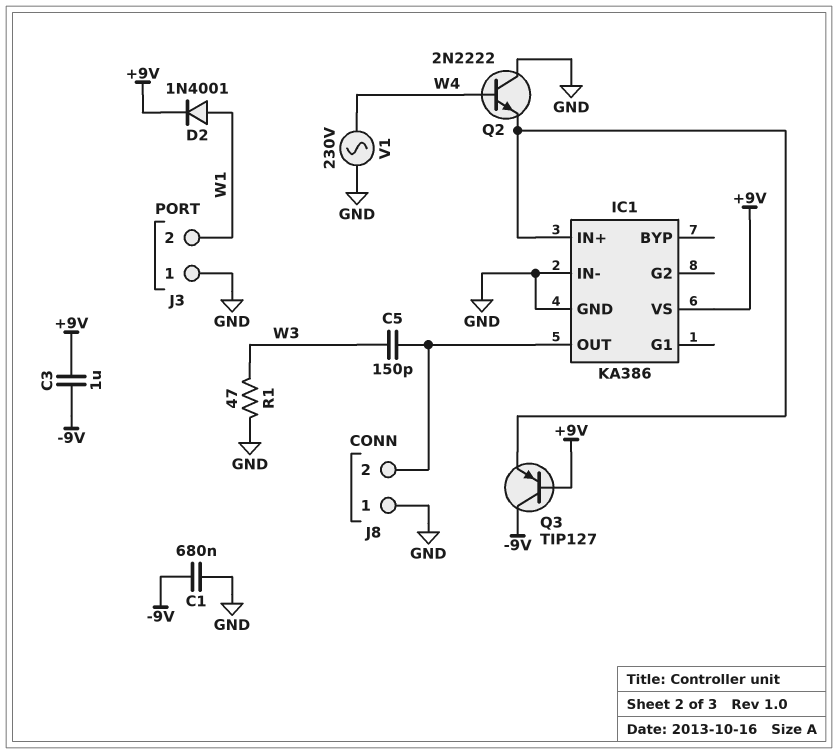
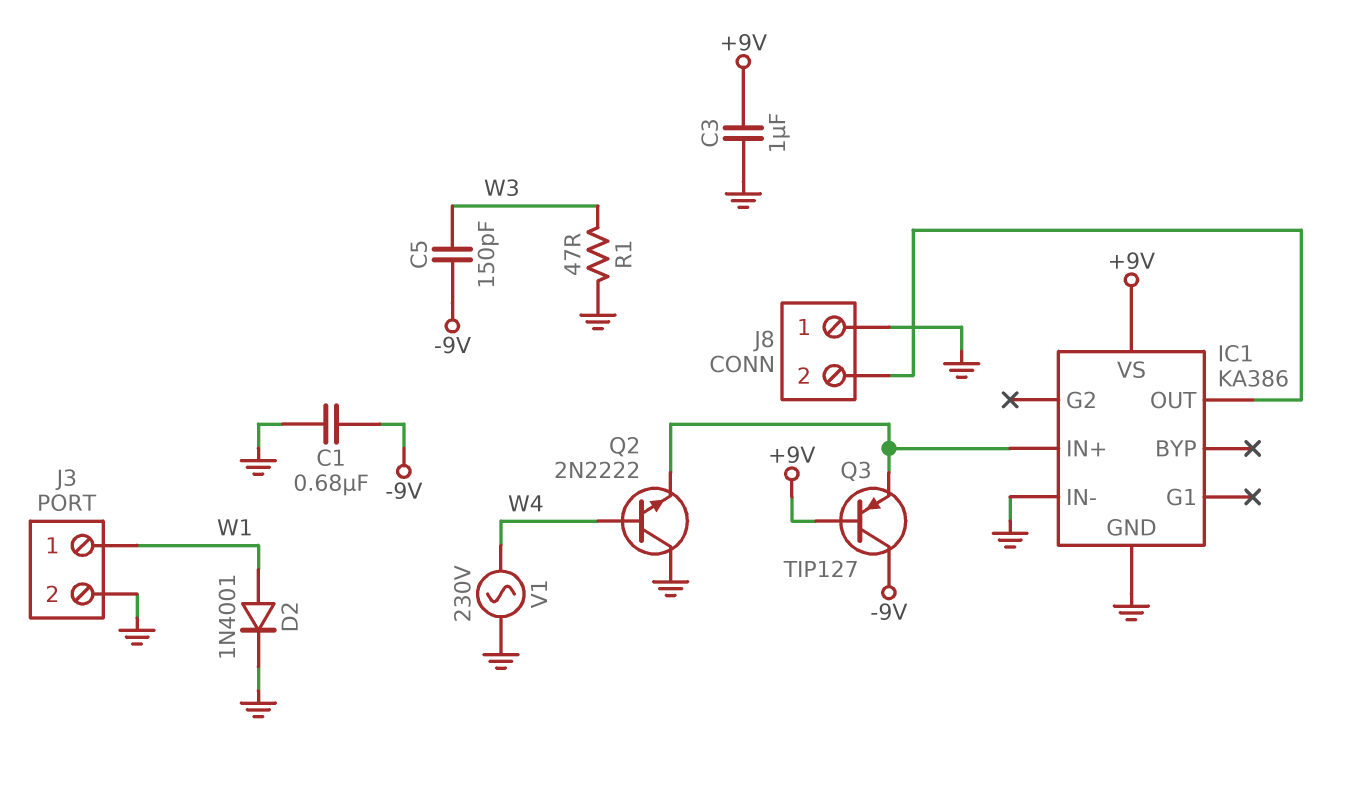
C3: 1uF (+9V, -9V) -> 1uF (+9V, GND)
C5: 150pF (IC1/OUT, W3) -> 150pF (-9V, W3)
D2: diode 1N4001 (A W1, K +9V) -> diode 1N4001 (A W1, K GND)
J3 pin 1: GND -> W1
J3 pin 2: W1 -> GND

